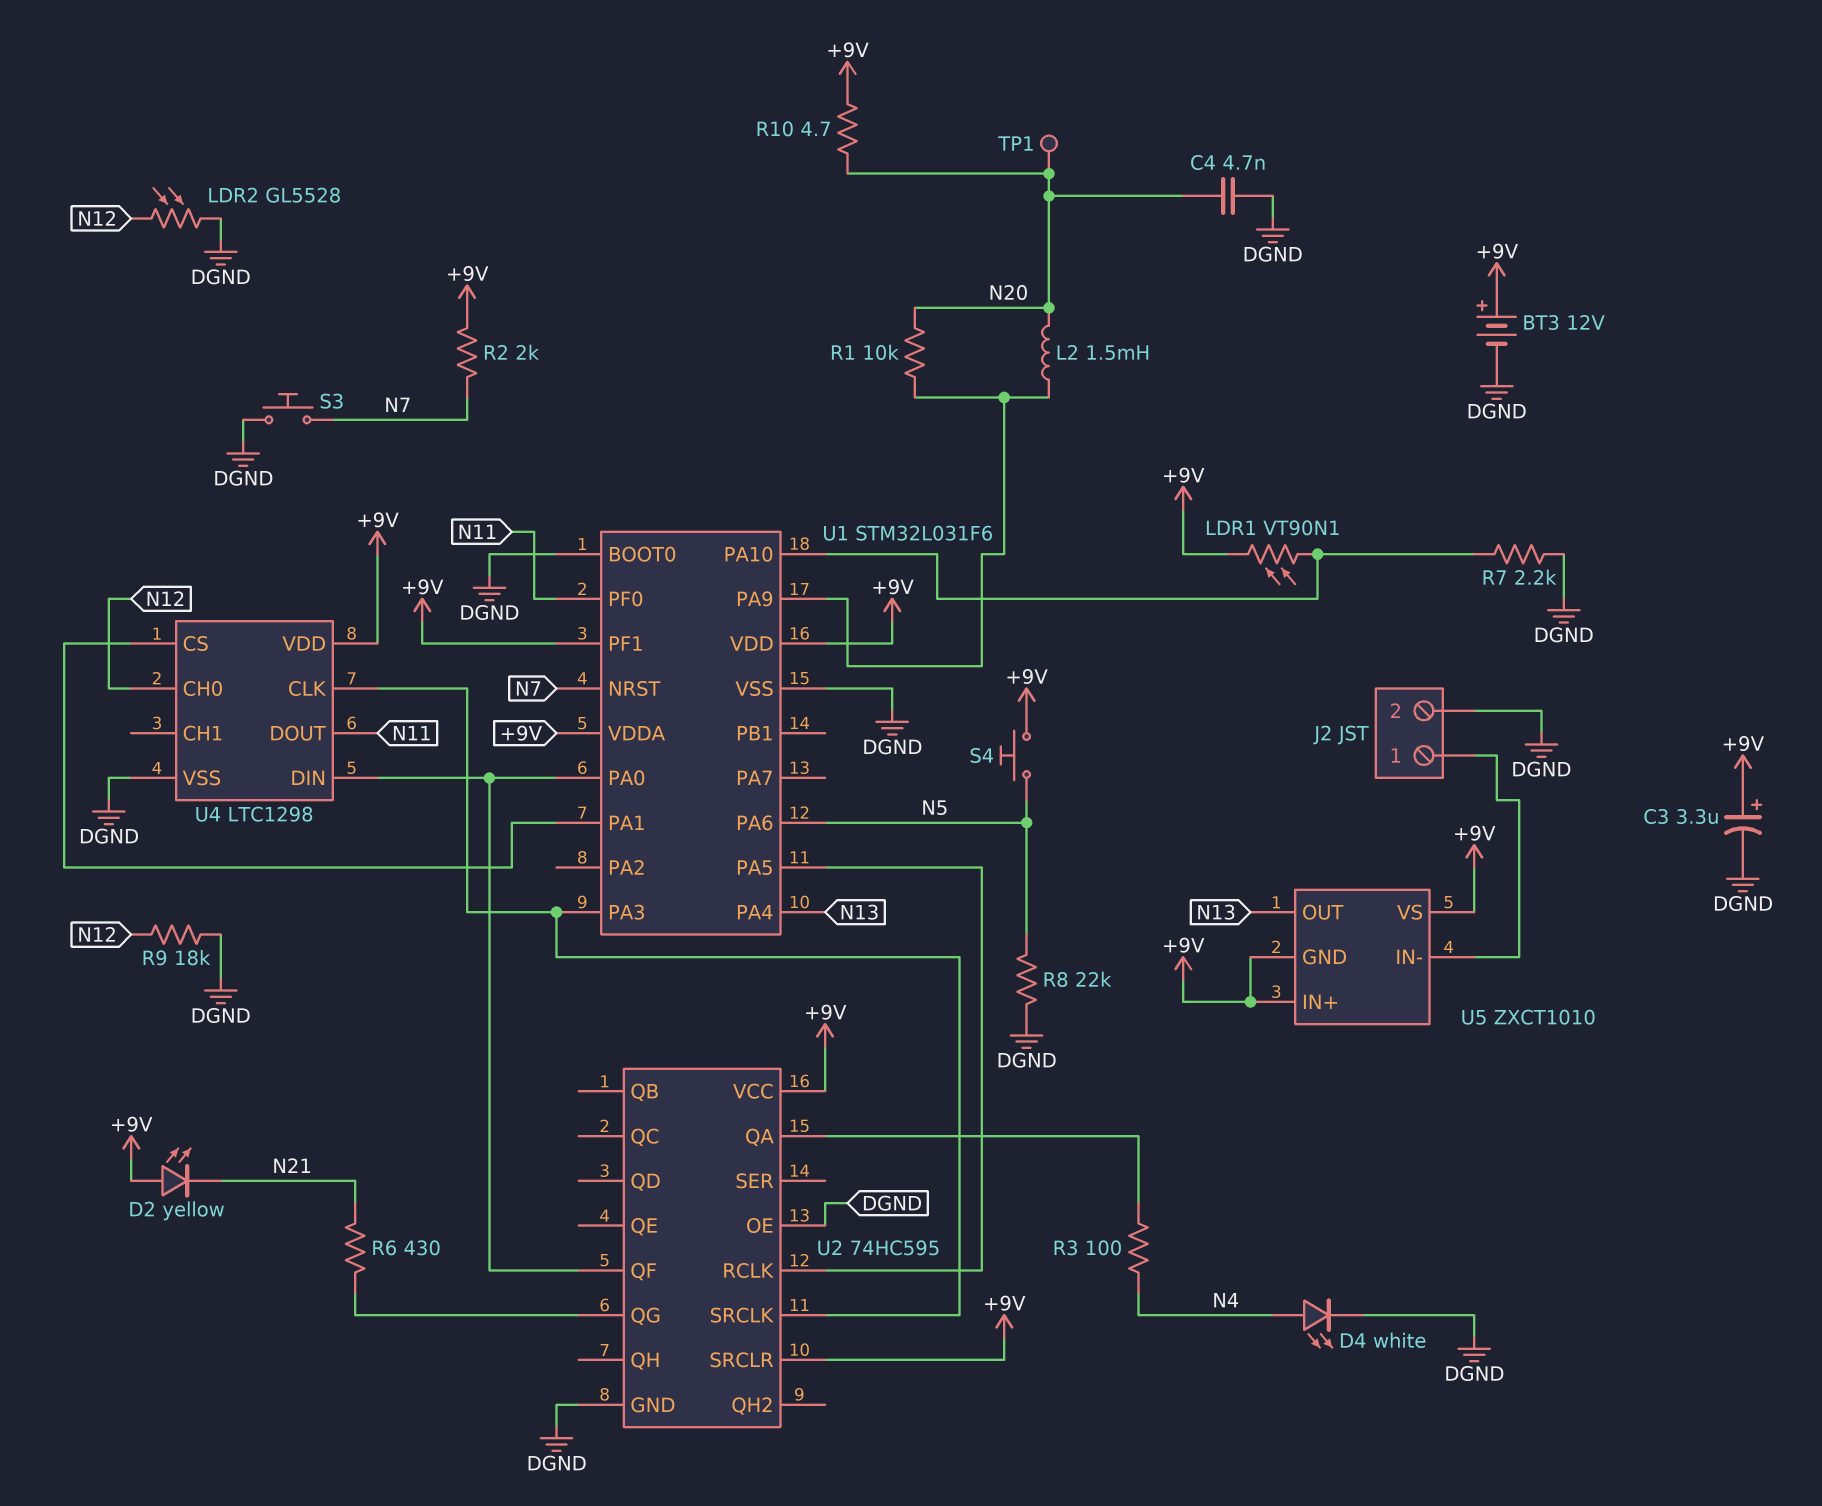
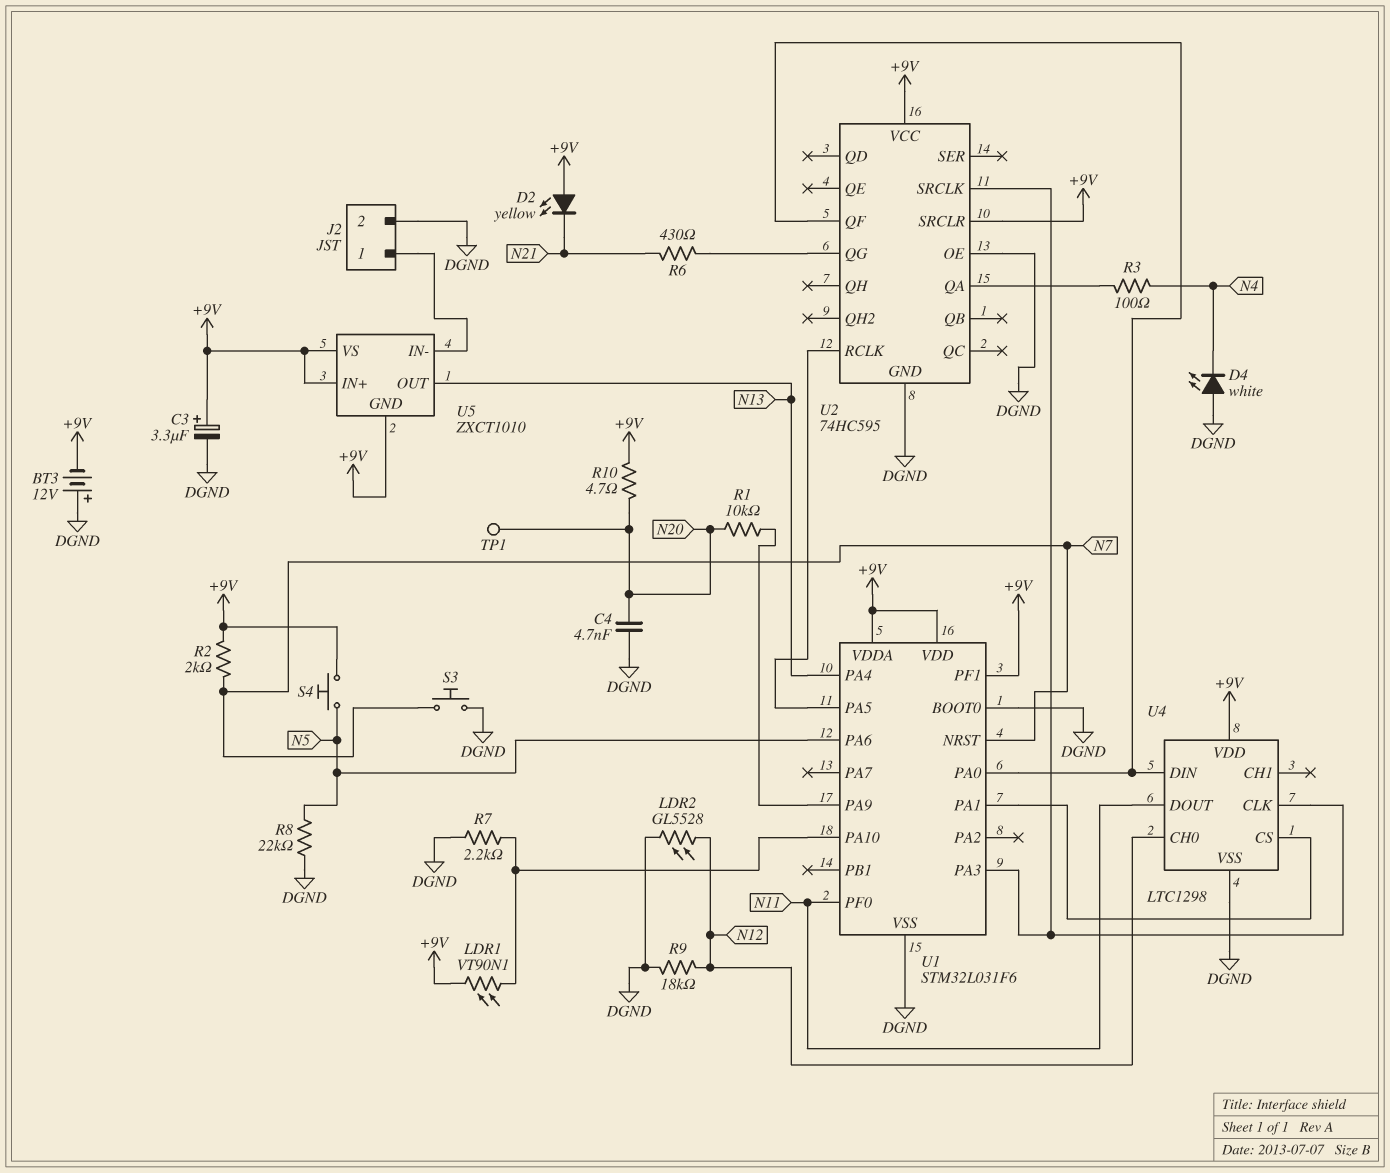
BT3: 12V (plus +9V, minus DGND) -> 12V (plus DGND, minus +9V)
D4: LED white (A N4, K DGND) -> LED white (A DGND, K N4)
L2: 1.5mH (N20, U1/PA9) -> none

